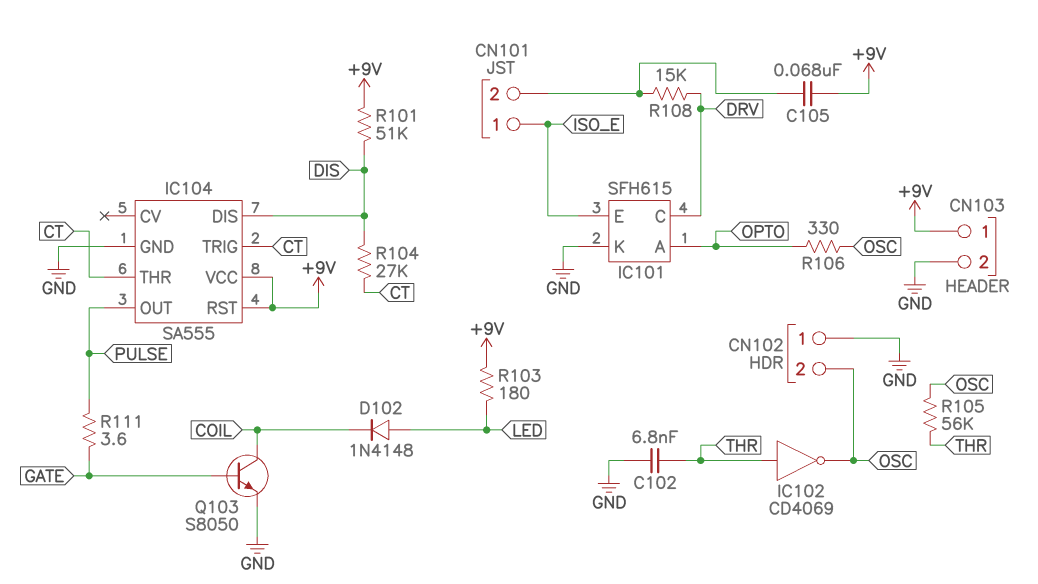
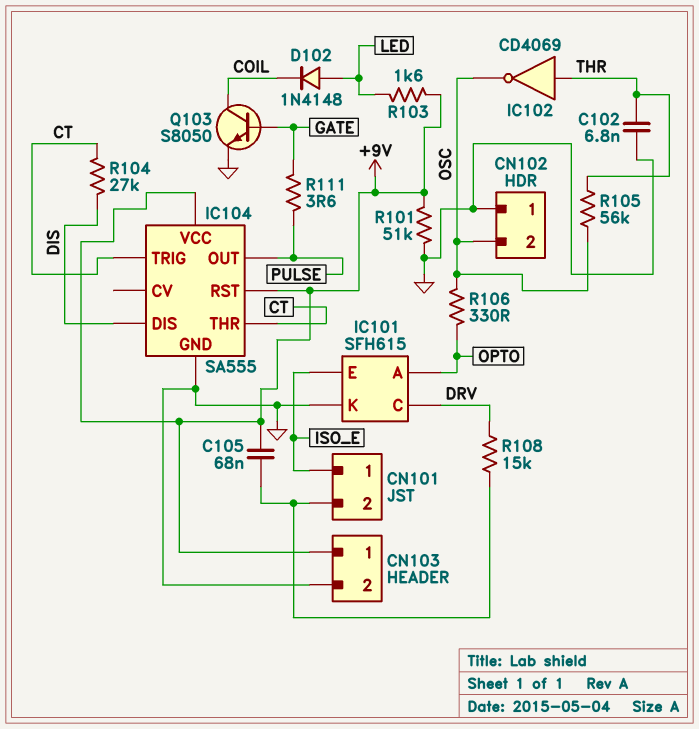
R101: 51k (+9V, DIS) -> 51k (+9V, GND)
R103: 180 (+9V, LED) -> 1.6k (+9V, LED)

